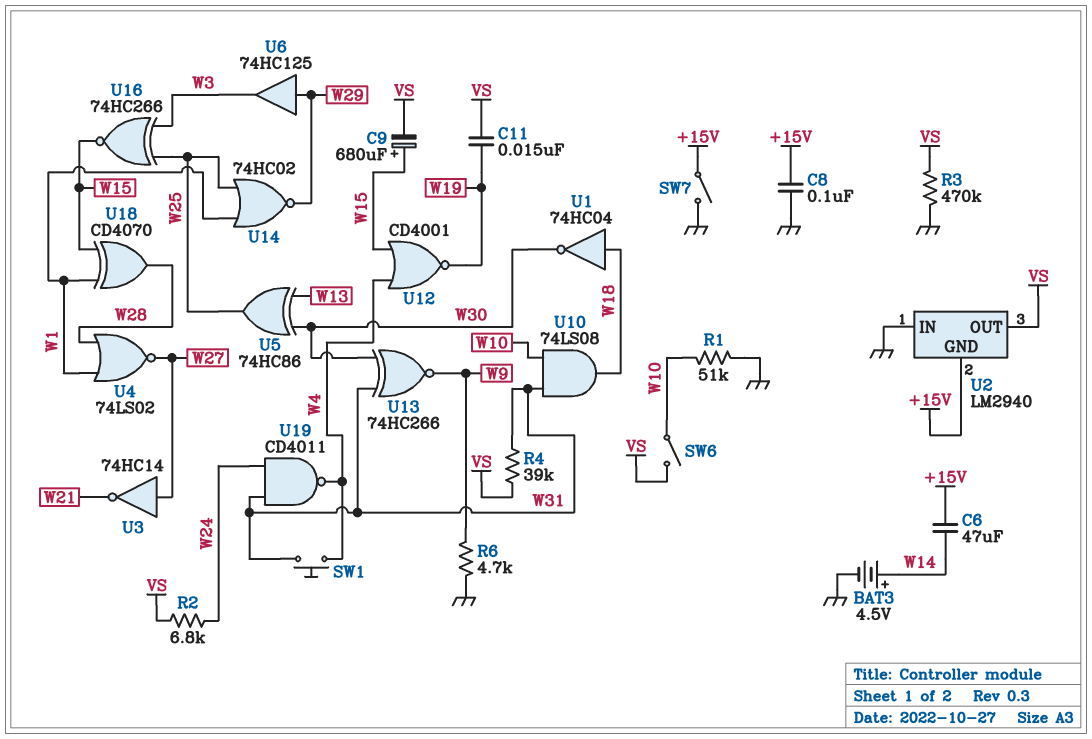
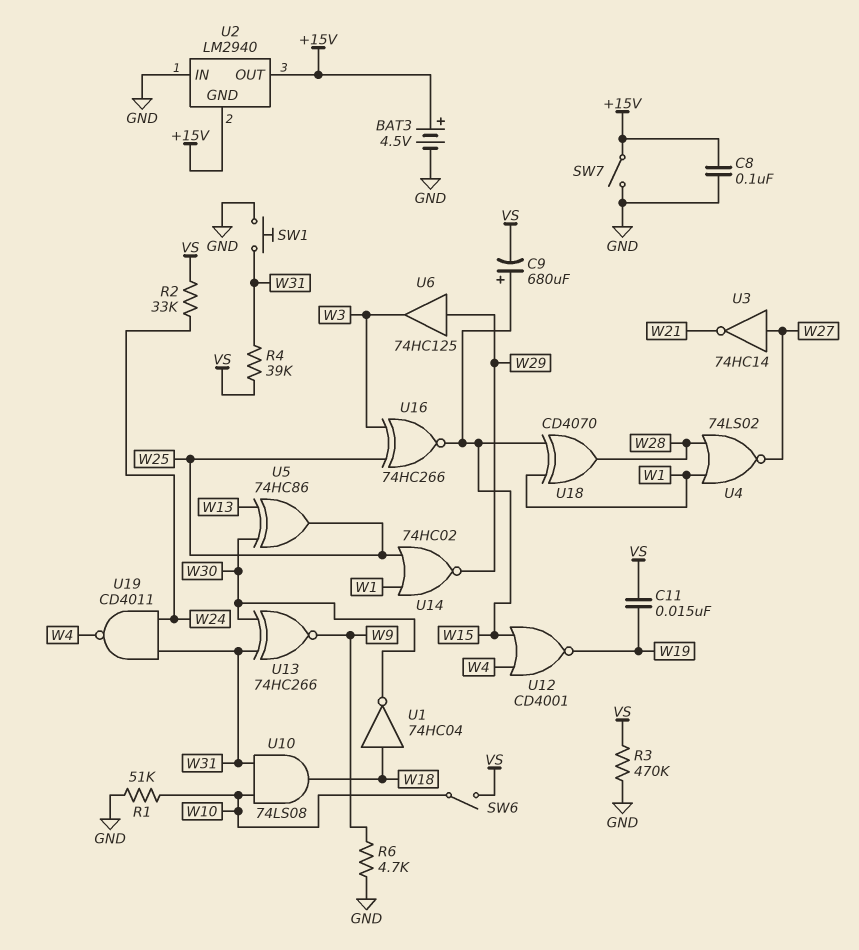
BAT3: 4.5V (plus W14, minus GND) -> 4.5V (plus +15V, minus GND)
C6: 47uF (+15V, W14) -> none
R2: 6.8k (VS, W24) -> 33k (VS, W24)
SW1: button (W4, W31) -> button (GND, W31)
U2 pin OUT: VS -> +15V

